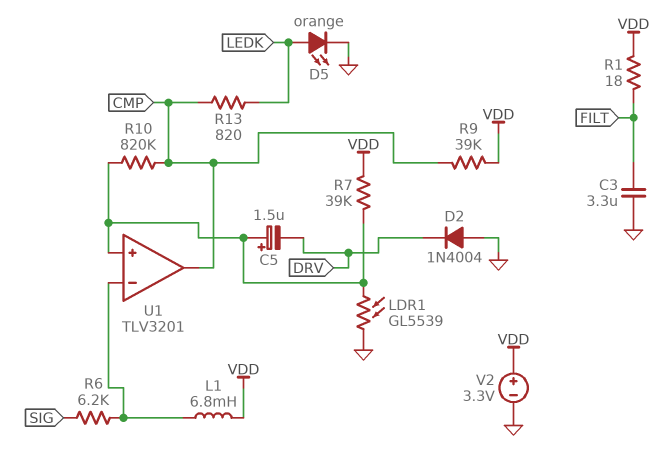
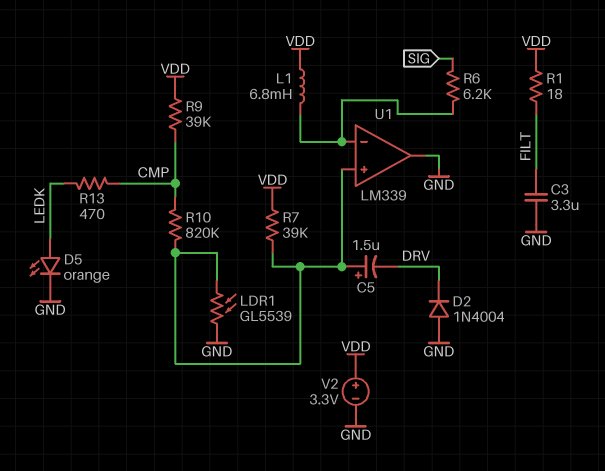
R13: 820 (CMP, LEDK) -> 470 (CMP, LEDK)
U1: TLV3201 -> LM339
U1 pin out: CMP -> GND

